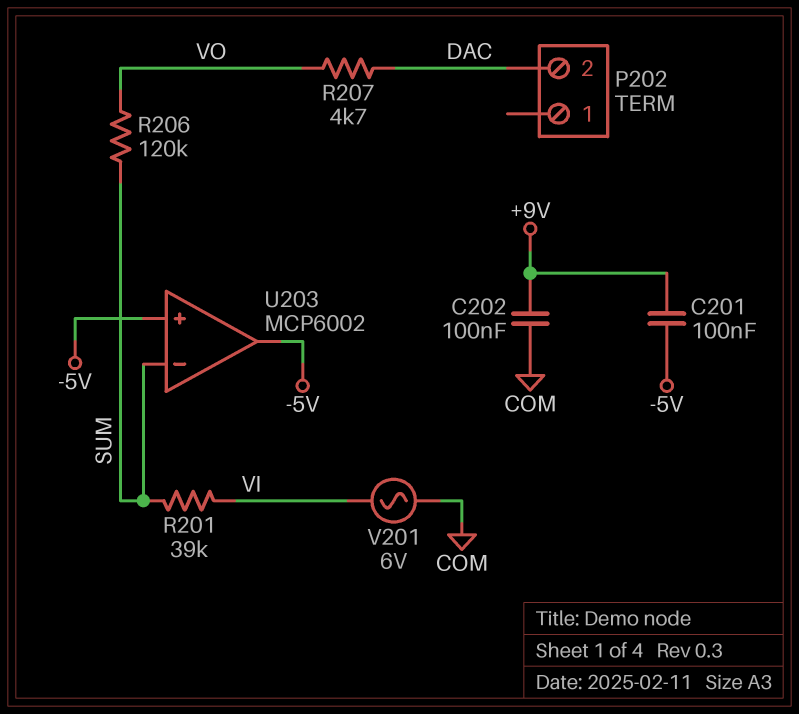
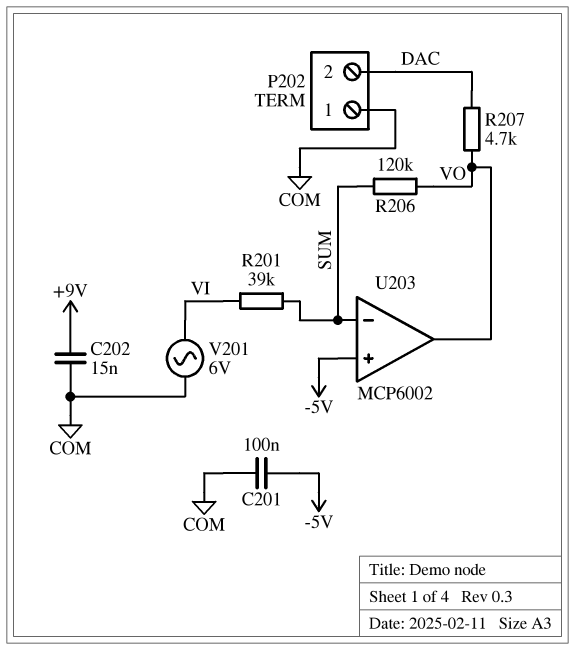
C201: 100nF (+9V, -5V) -> 100nF (-5V, COM)
C202: 100nF (+9V, COM) -> 15nF (+9V, COM)
P202 pin 1: none -> COM
U203 pin out: -5V -> VO

